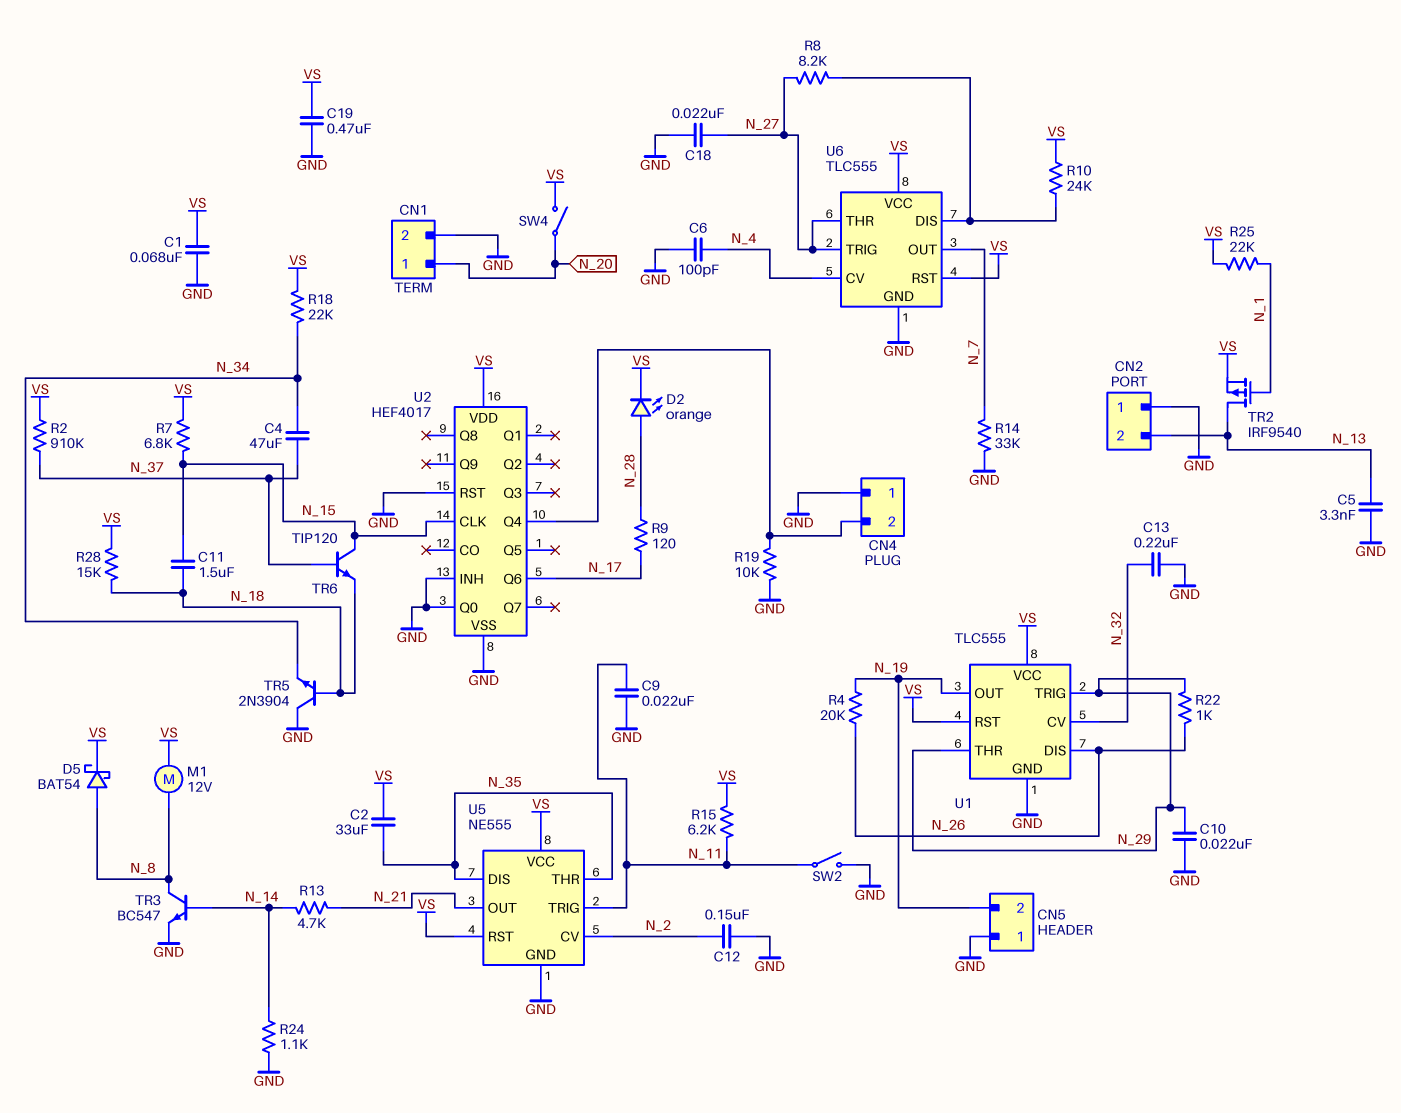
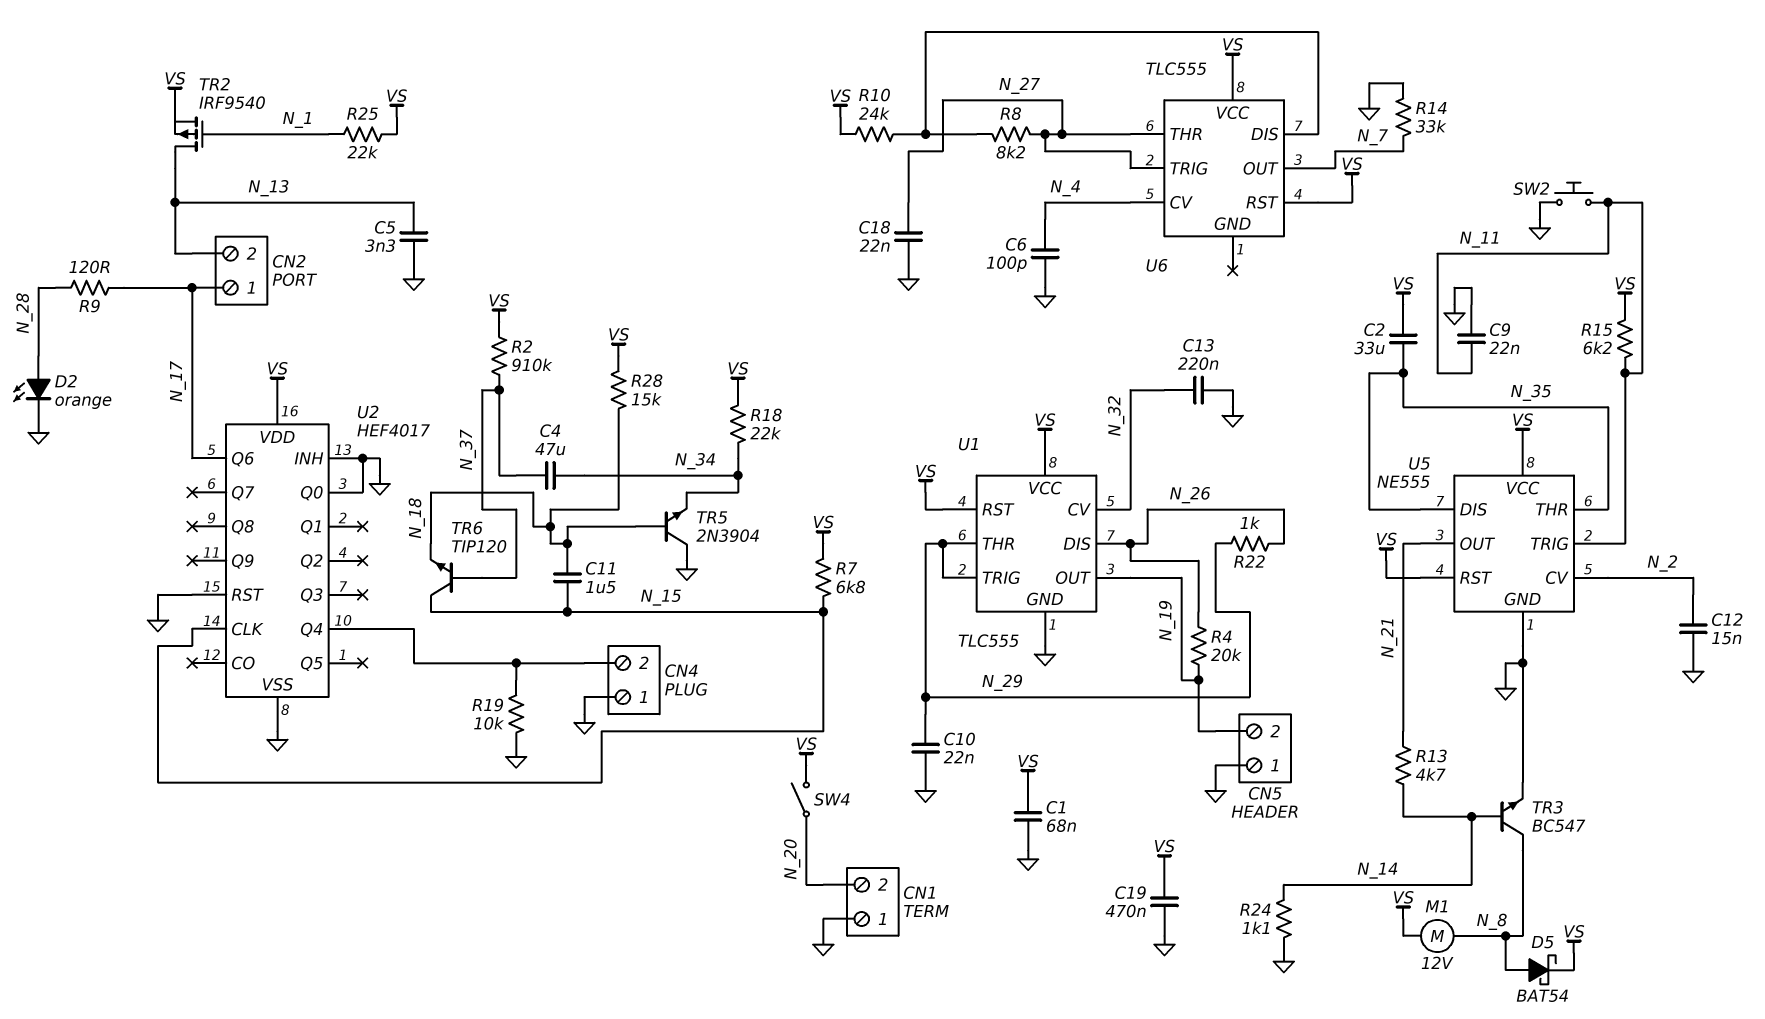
C12: 150nF (GND, N_2) -> 15nF (GND, N_2)
CN1 pin 1: N_20 -> GND
CN1 pin 2: GND -> N_20
CN2 pin 1: GND -> N_17
D2: LED orange (A N_28, K VS) -> LED orange (A N_28, K GND)
SW2: switch (GND, N_11) -> button (GND, N_11)
U6 pin GND: GND -> none

